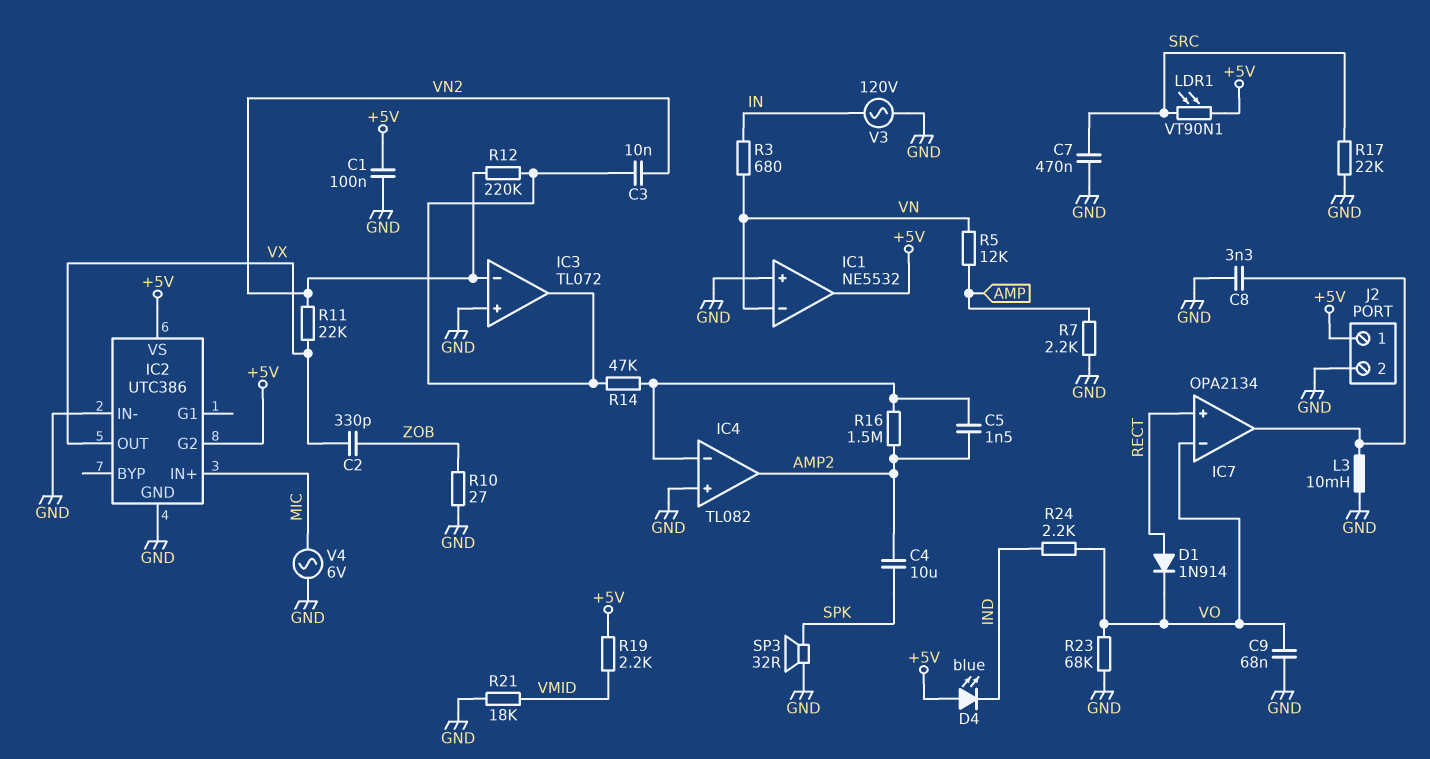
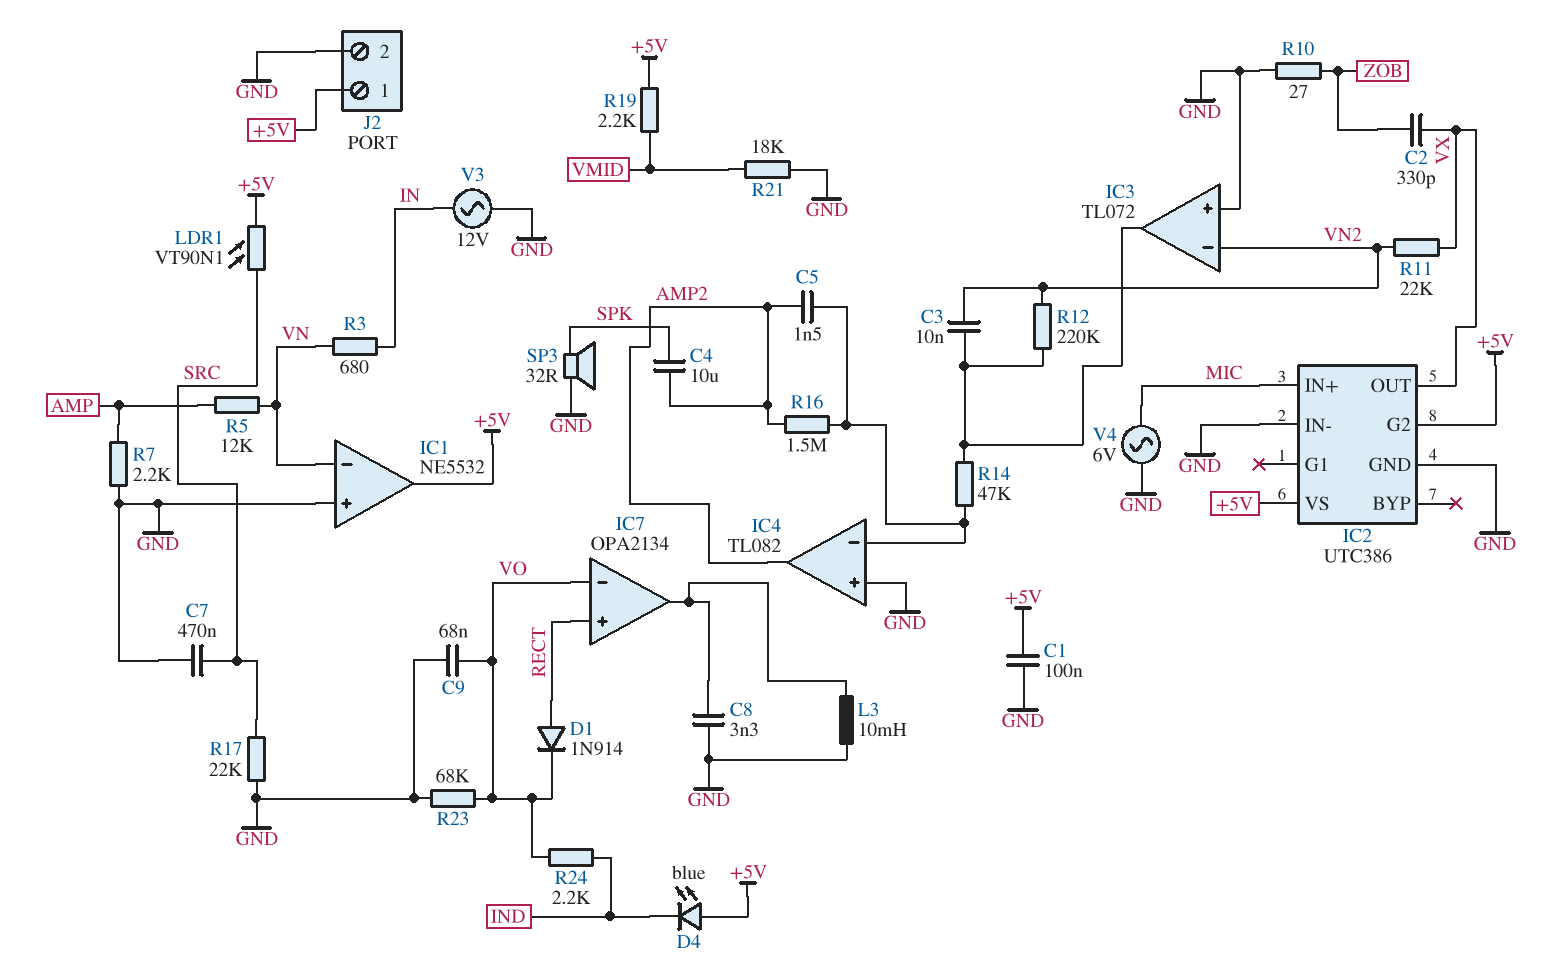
V3: AC 120V (GND, IN) -> AC 12V (GND, IN)

